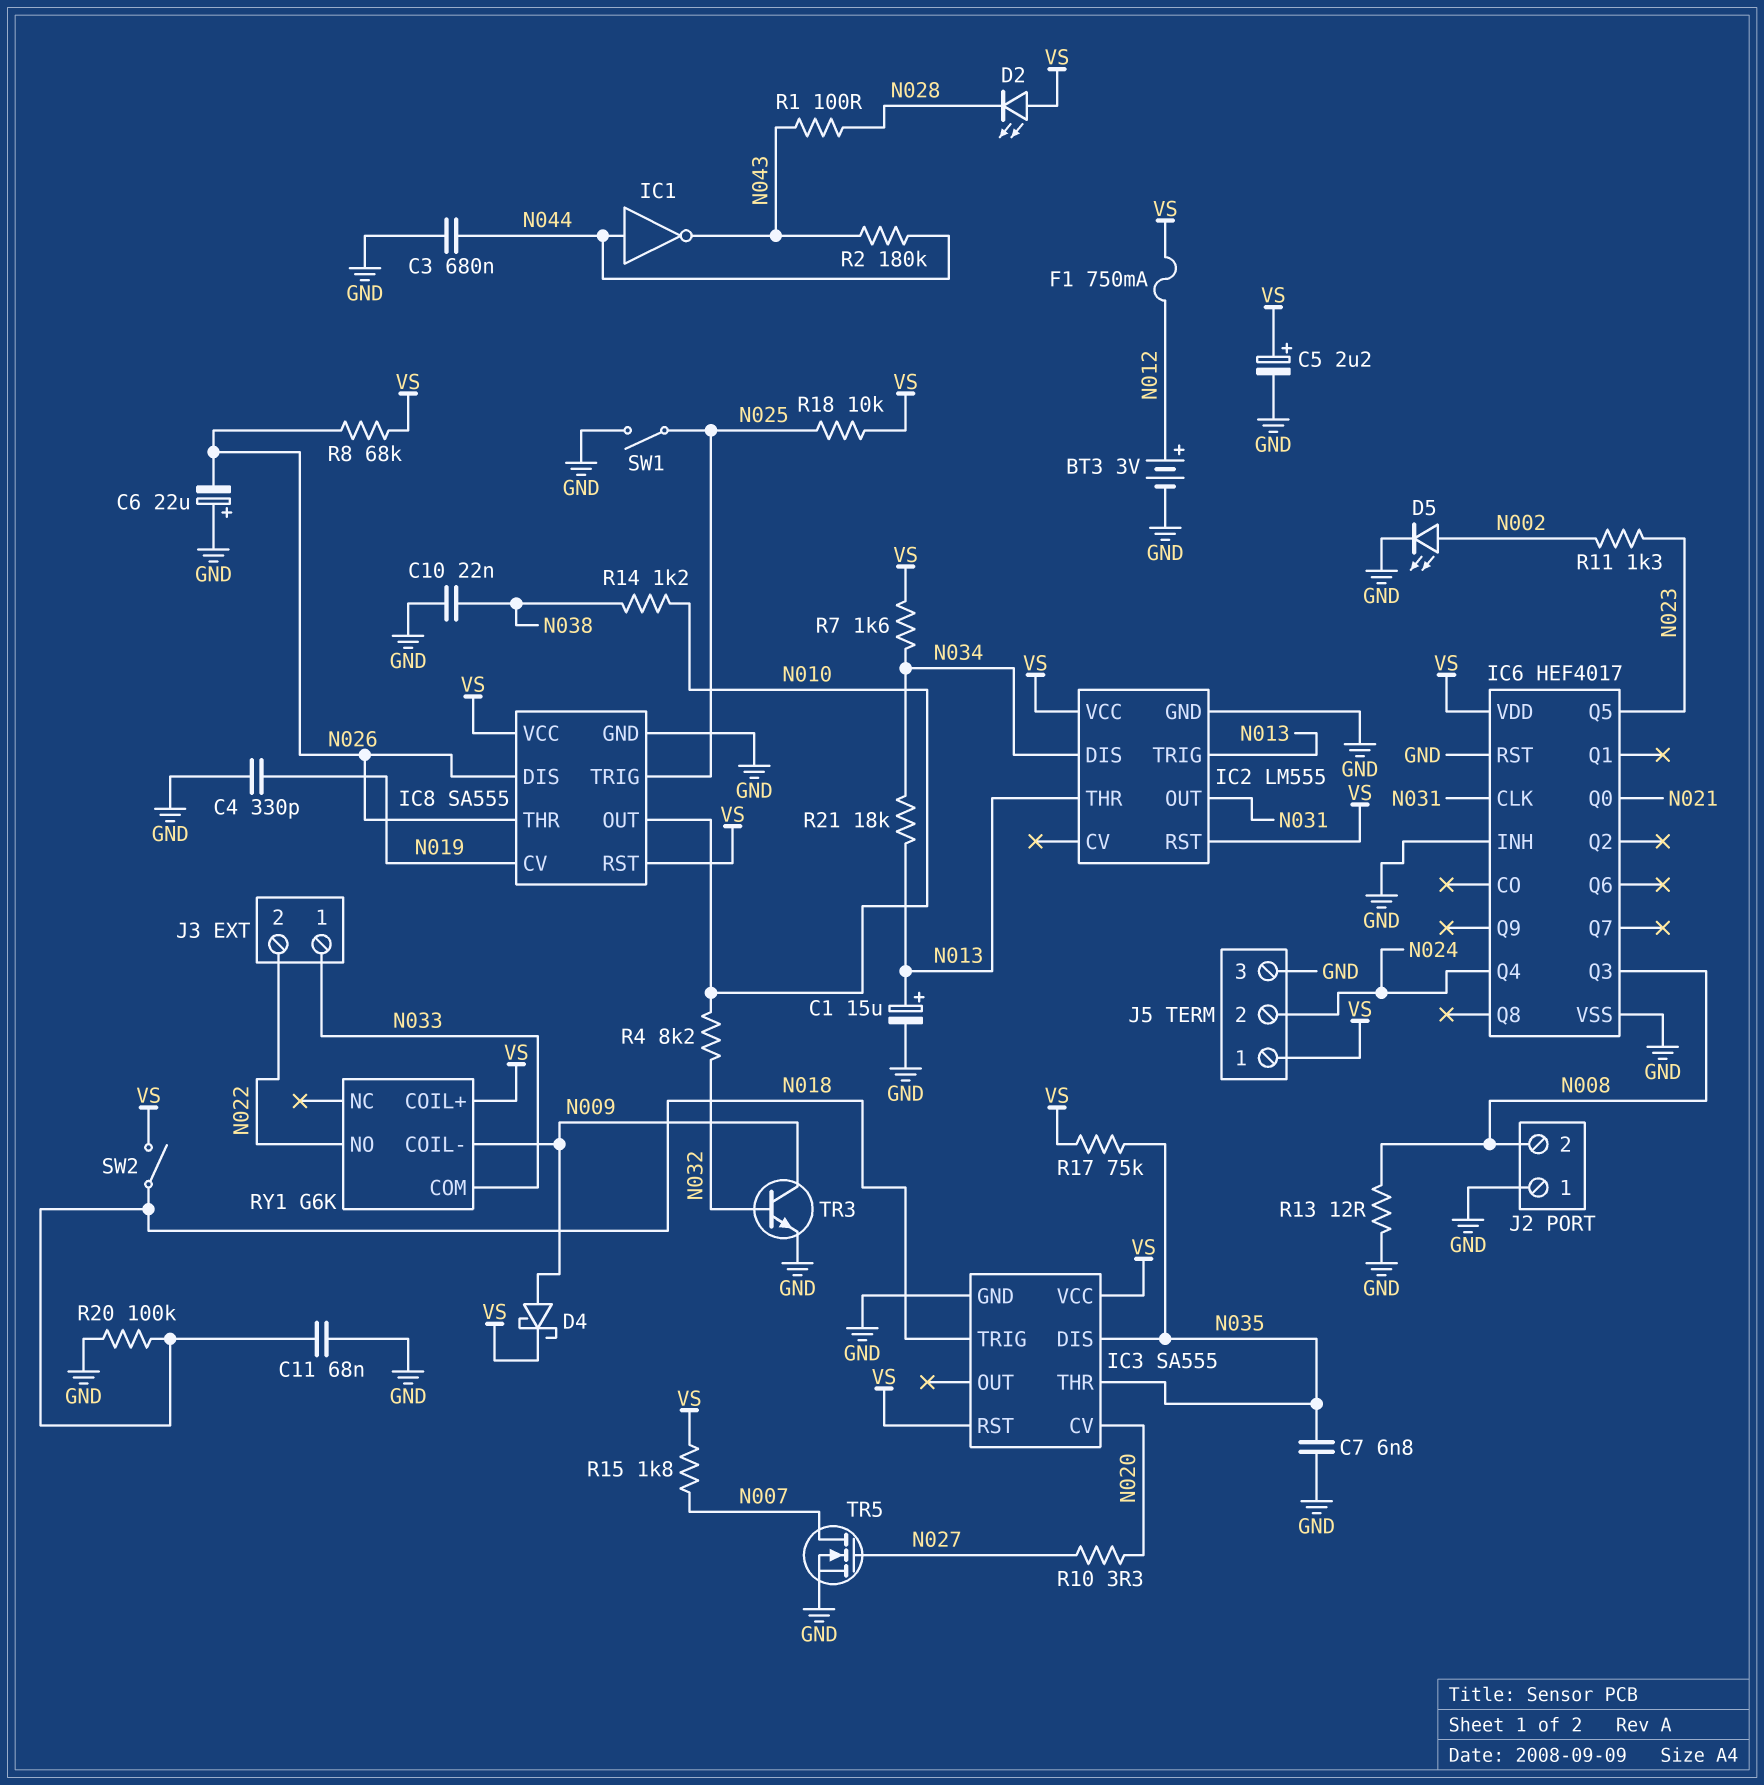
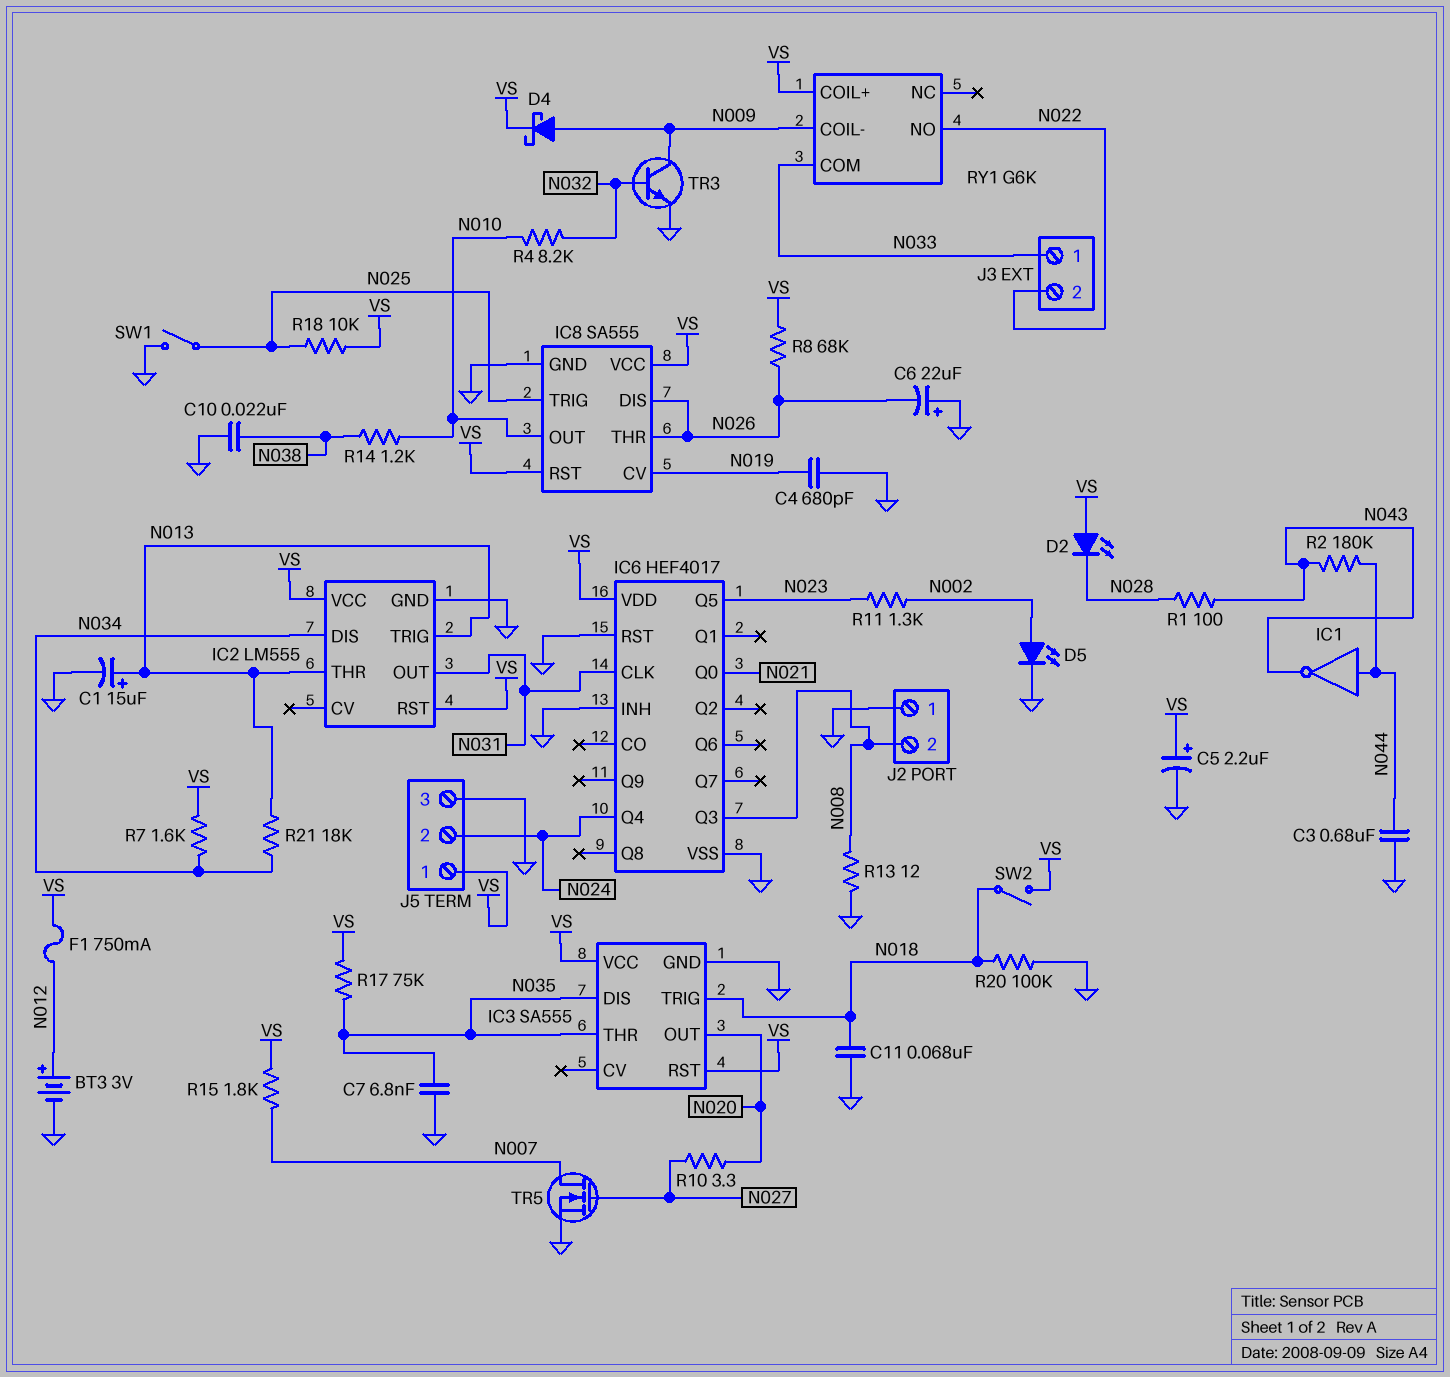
C4: 330pF (GND, N019) -> 680pF (GND, N019)
IC3 pin CV: N020 -> none
IC3 pin OUT: none -> N020

